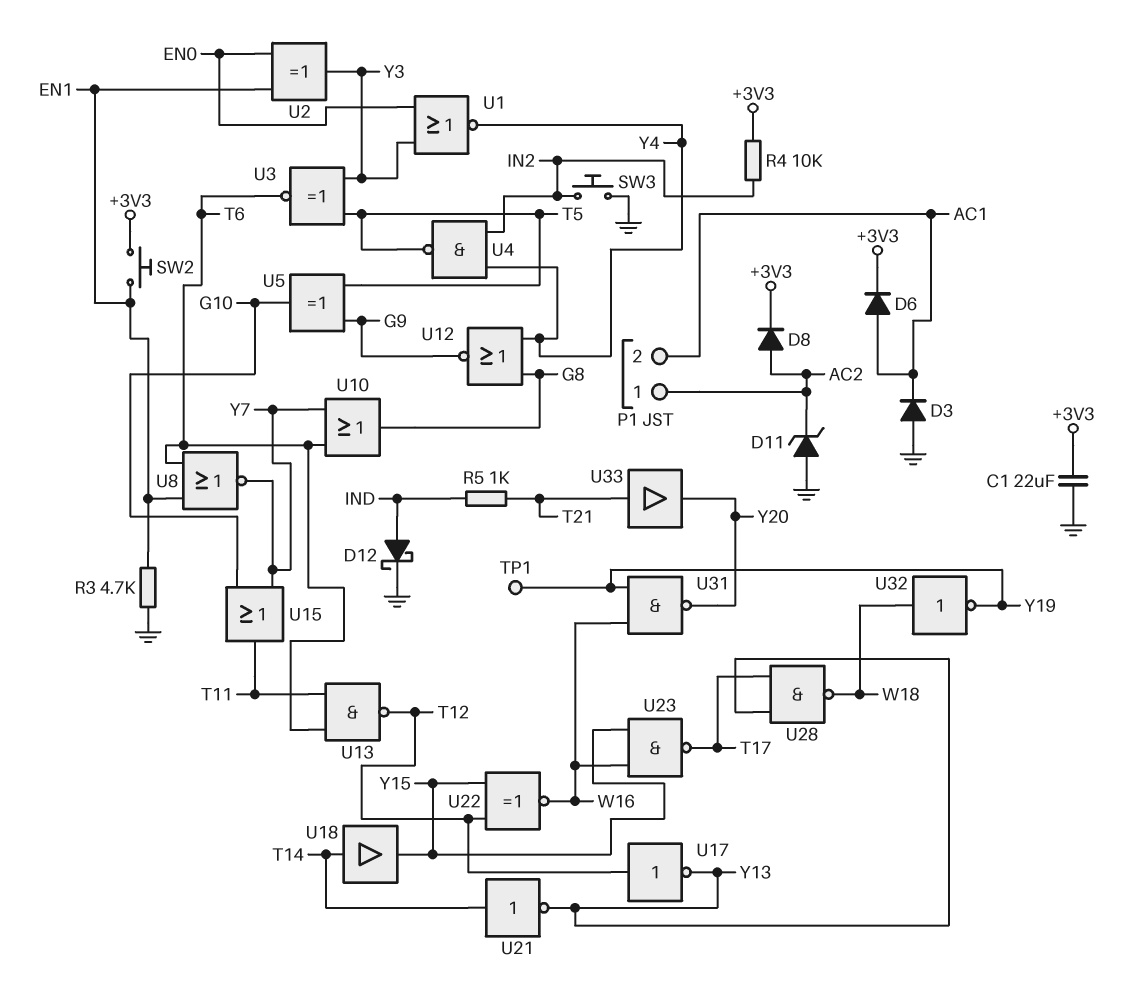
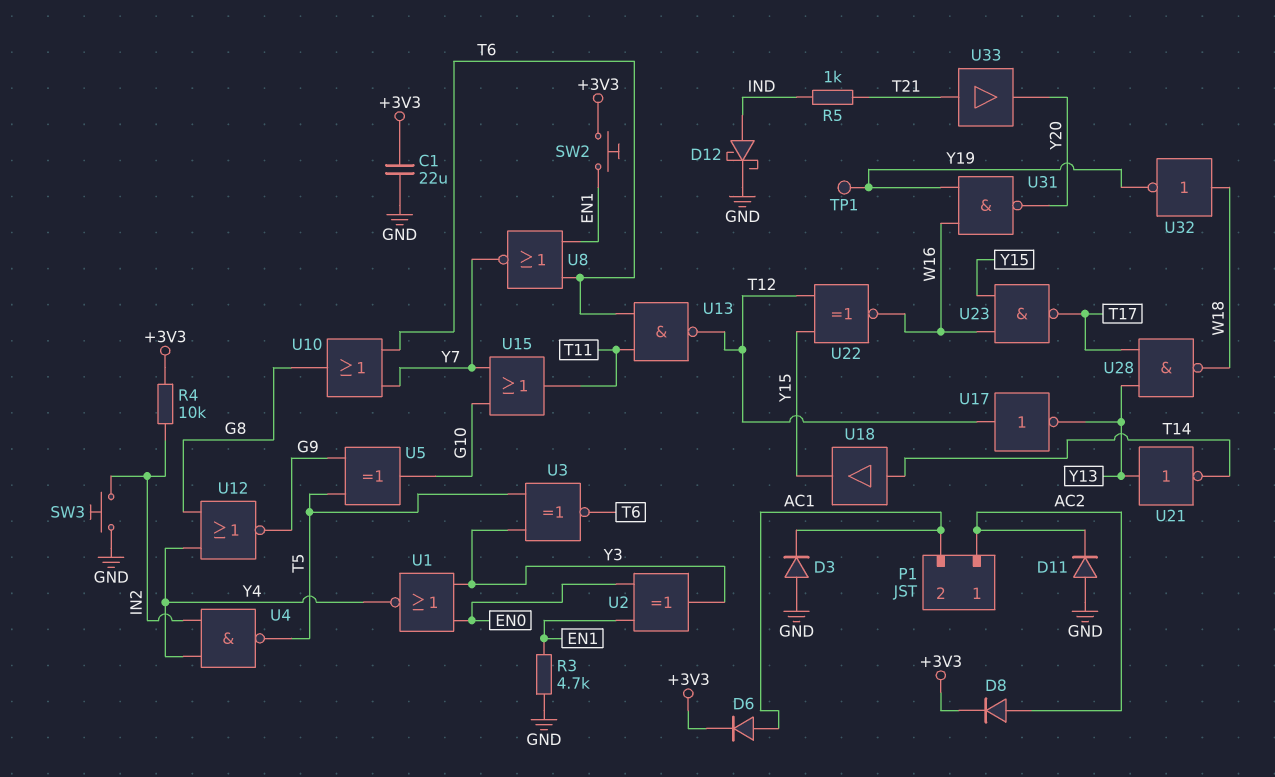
D11: zener (A GND, K AC2) -> diode (A GND, K AC2)
U21: NOT (in T14, out Y13) -> NOT (in Y13, out T14)

